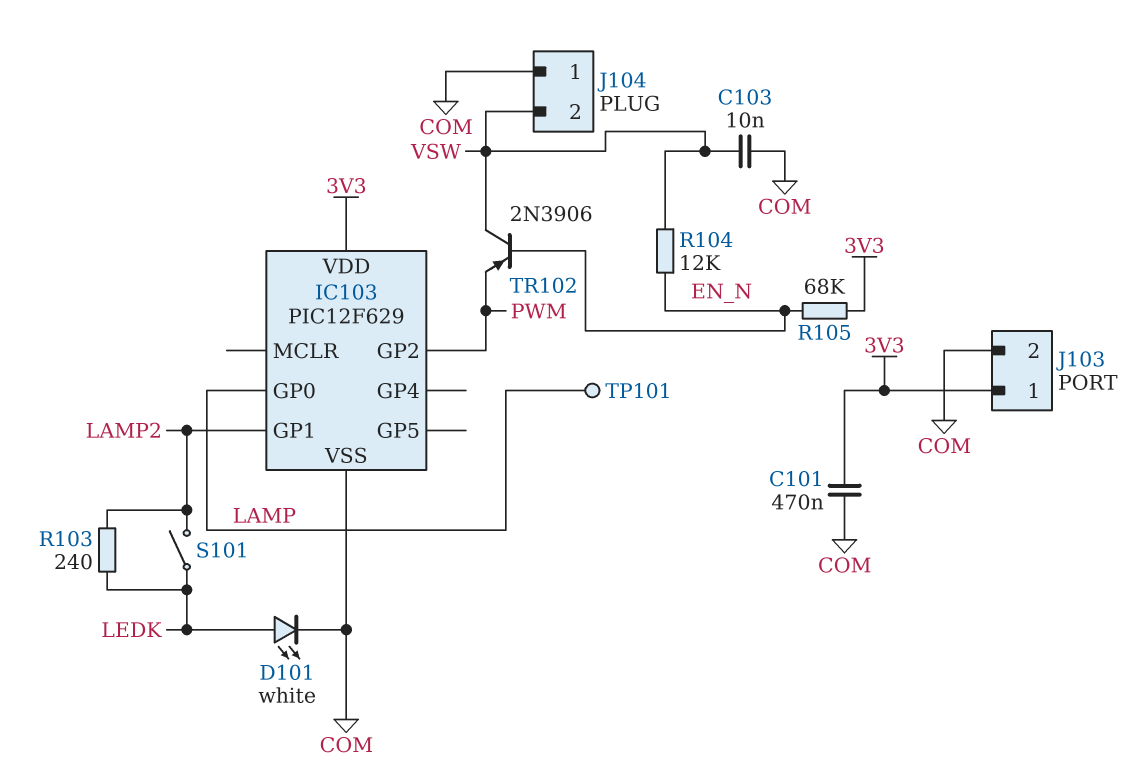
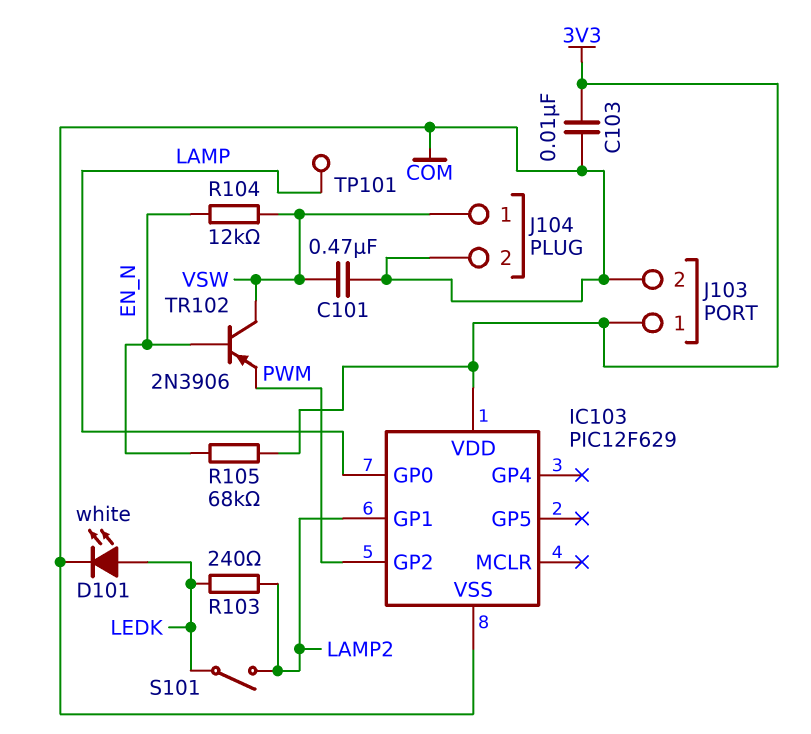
C101: 470nF (3V3, COM) -> 470nF (COM, VSW)
C103: 10nF (COM, VSW) -> 10nF (3V3, COM)
J104 pin 1: COM -> VSW
J104 pin 2: VSW -> COM

